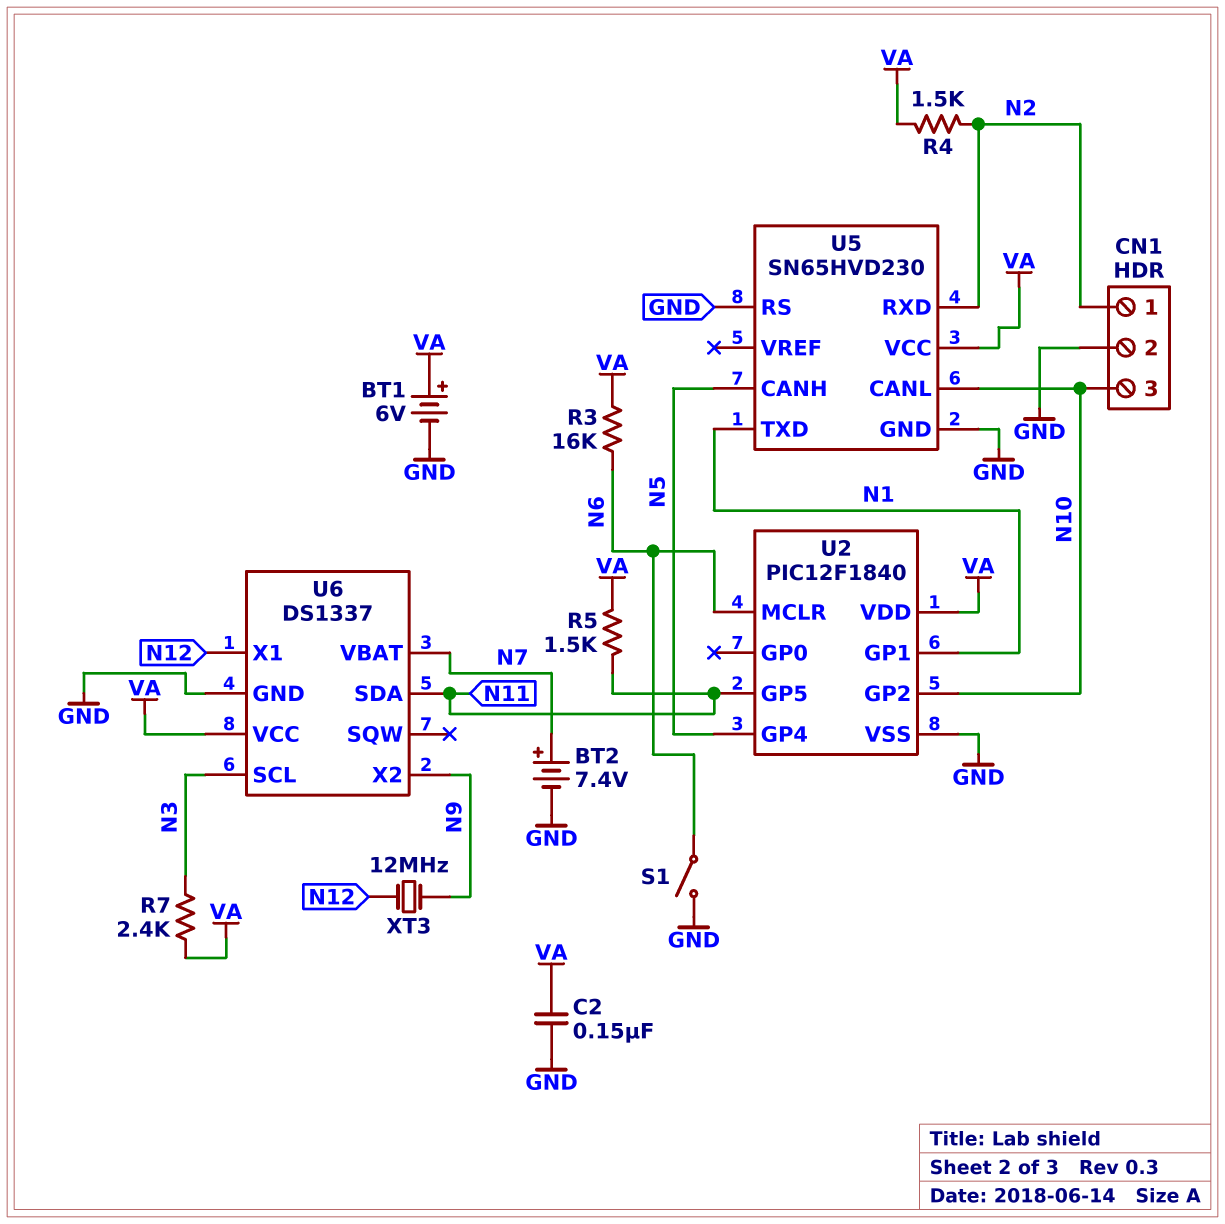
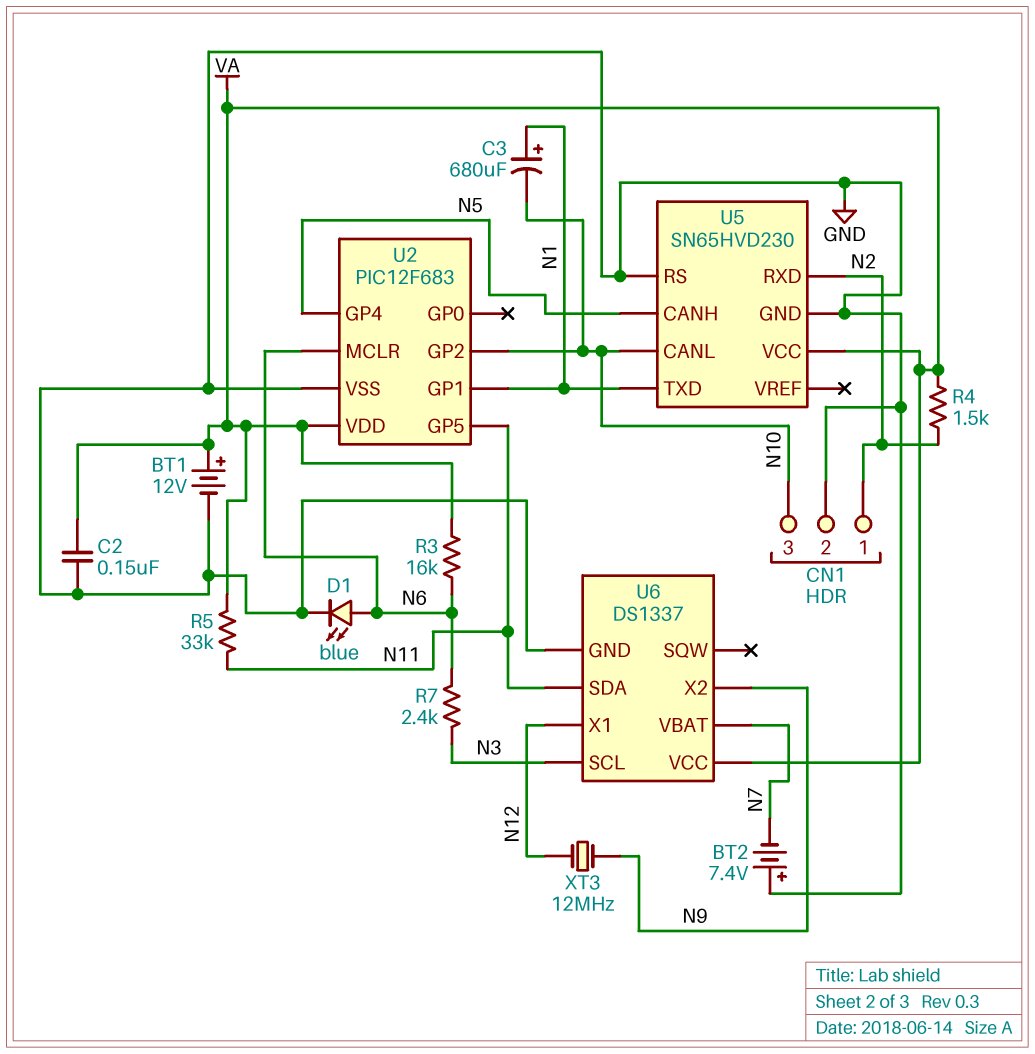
BT1: 6V (plus VA, minus GND) -> 12V (plus VA, minus GND)
BT2: 7.4V (plus N7, minus GND) -> 7.4V (plus GND, minus N7)
C3: none -> 680uF (plus N1, minus N10)
D1: none -> LED blue (A N6, K GND)
R5: 1.5k (N11, VA) -> 33k (N11, VA)
R7: 2.4k (N3, VA) -> 2.4k (N3, N6)
S1: switch (GND, N6) -> none
U2: PIC12F1840 -> PIC12F683

